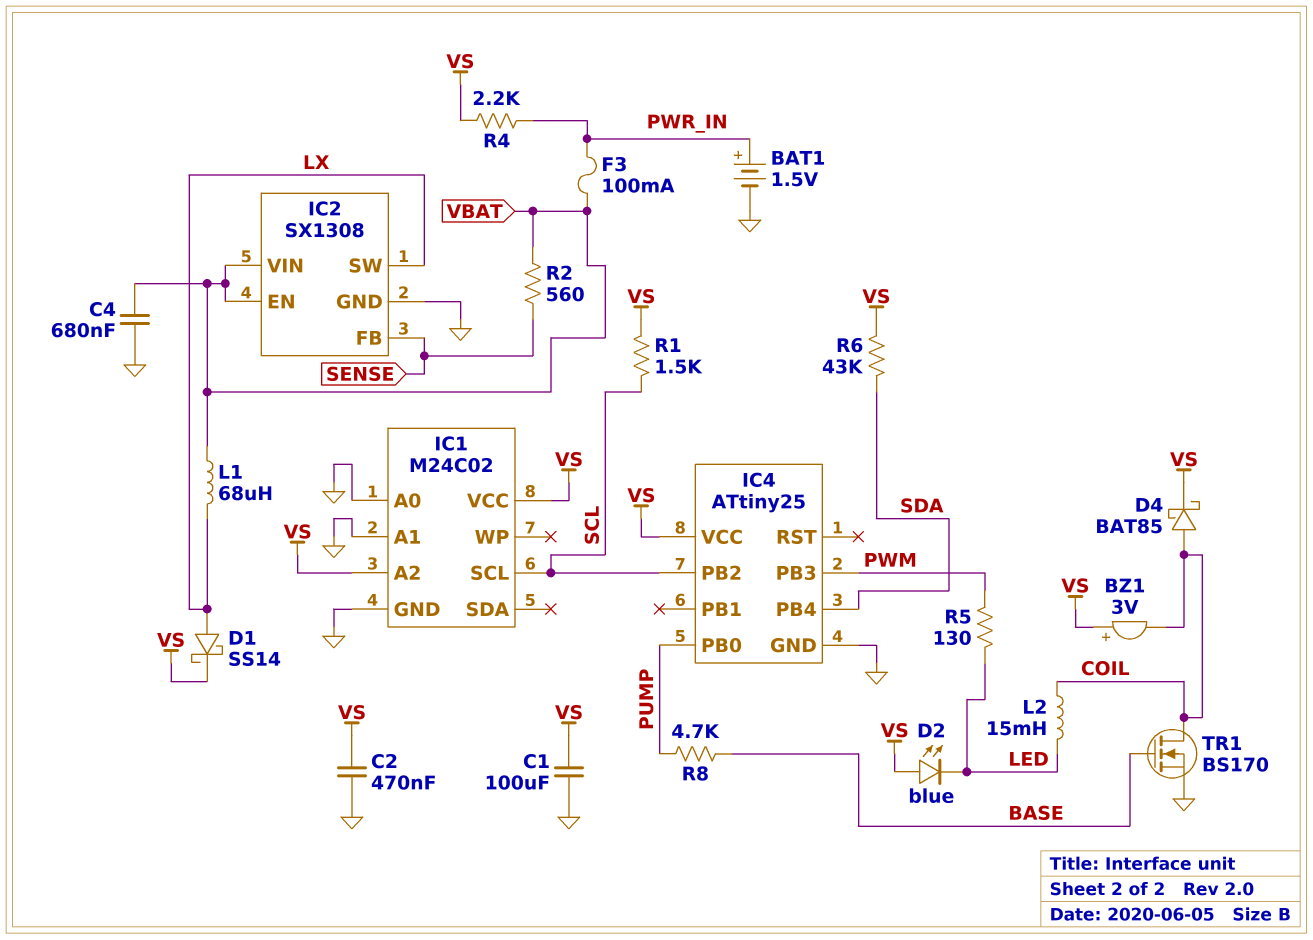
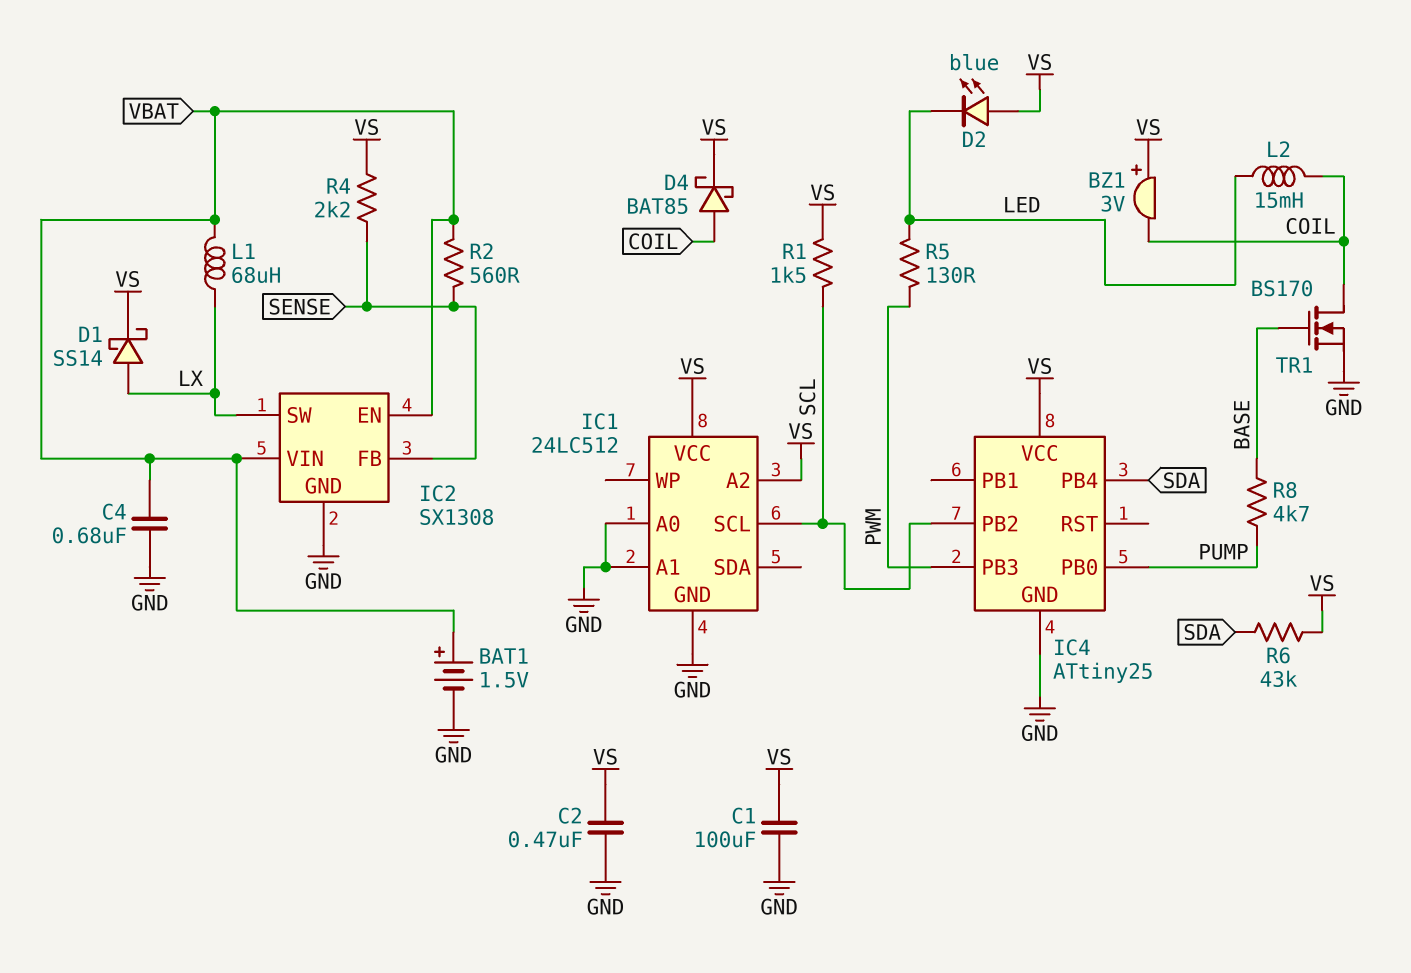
BAT1: 1.5V (plus PWR_IN, minus GND) -> 1.5V (plus VBAT, minus GND)
F3: 100mA (PWR_IN, VBAT) -> none
IC1: M24C02 -> 24LC512
R4: 2.2k (PWR_IN, VS) -> 2.2k (SENSE, VS)

